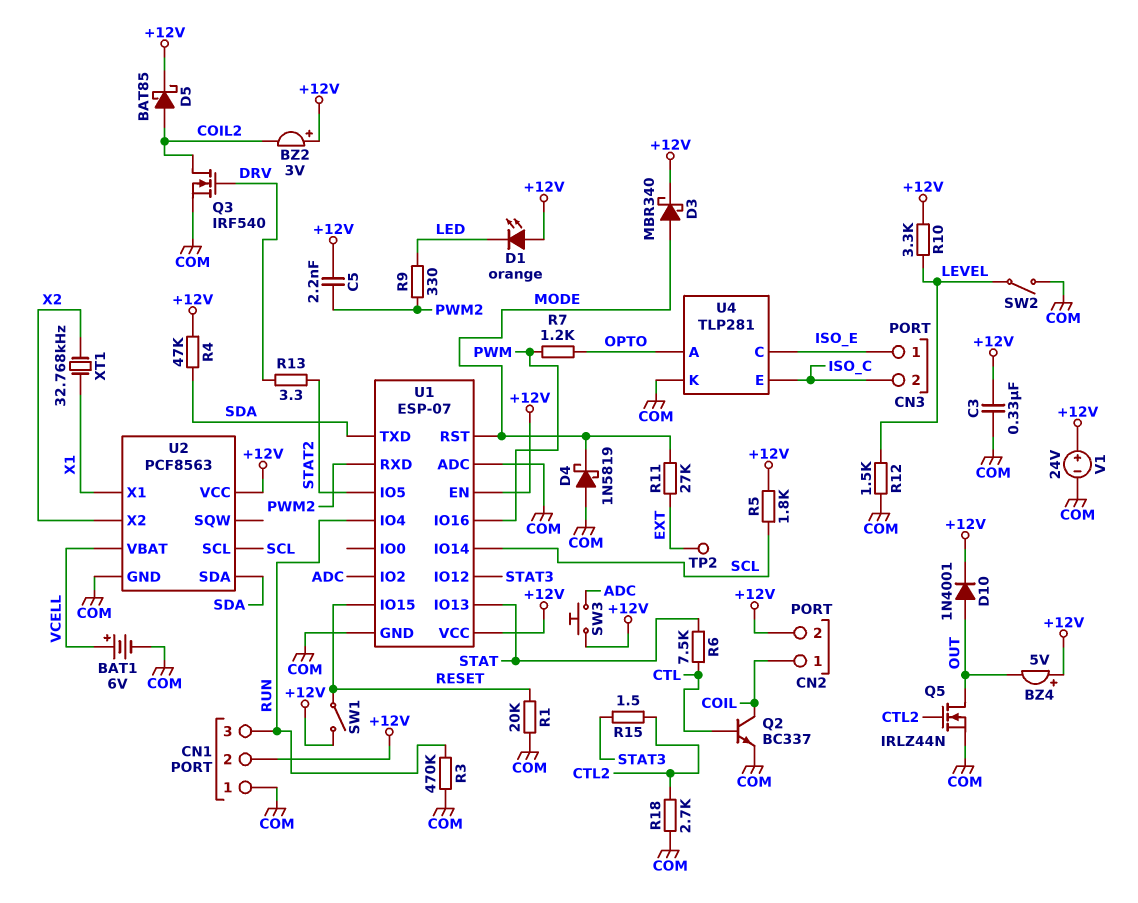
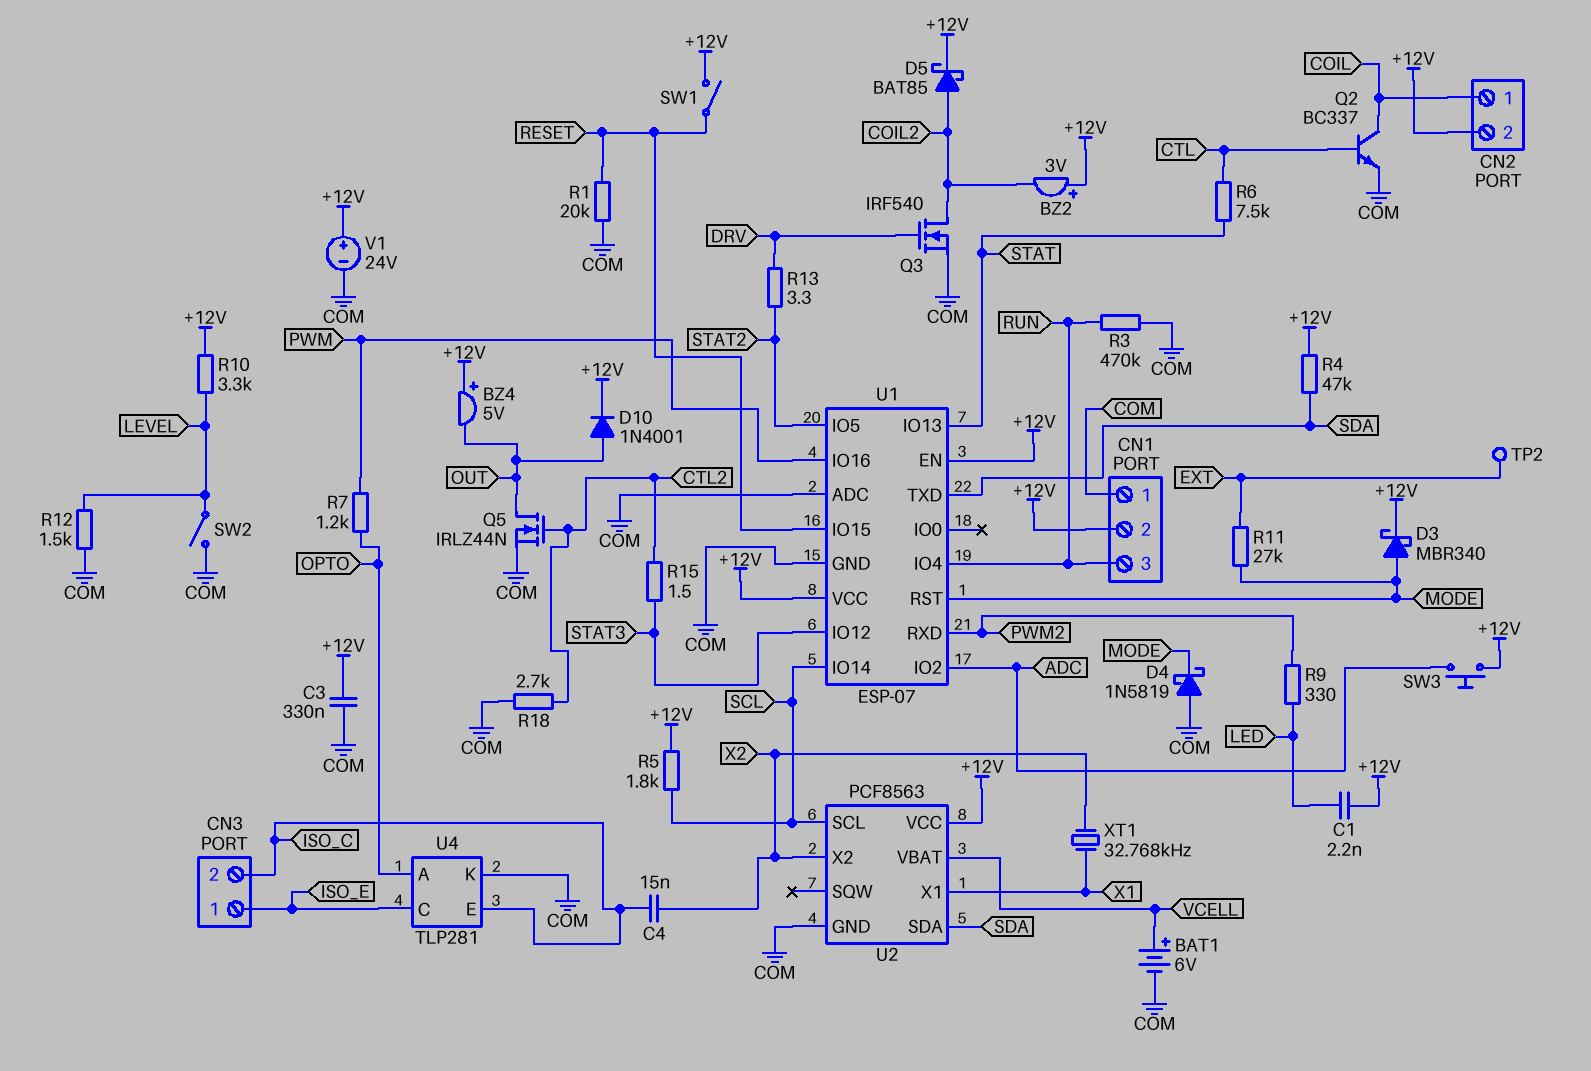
C1: none -> 2.2nF (+12V, LED)
C4: none -> 15nF (ISO_C, X2)
C5: 2.2nF (+12V, PWM2) -> none
D1: LED orange (A +12V, K LED) -> none

